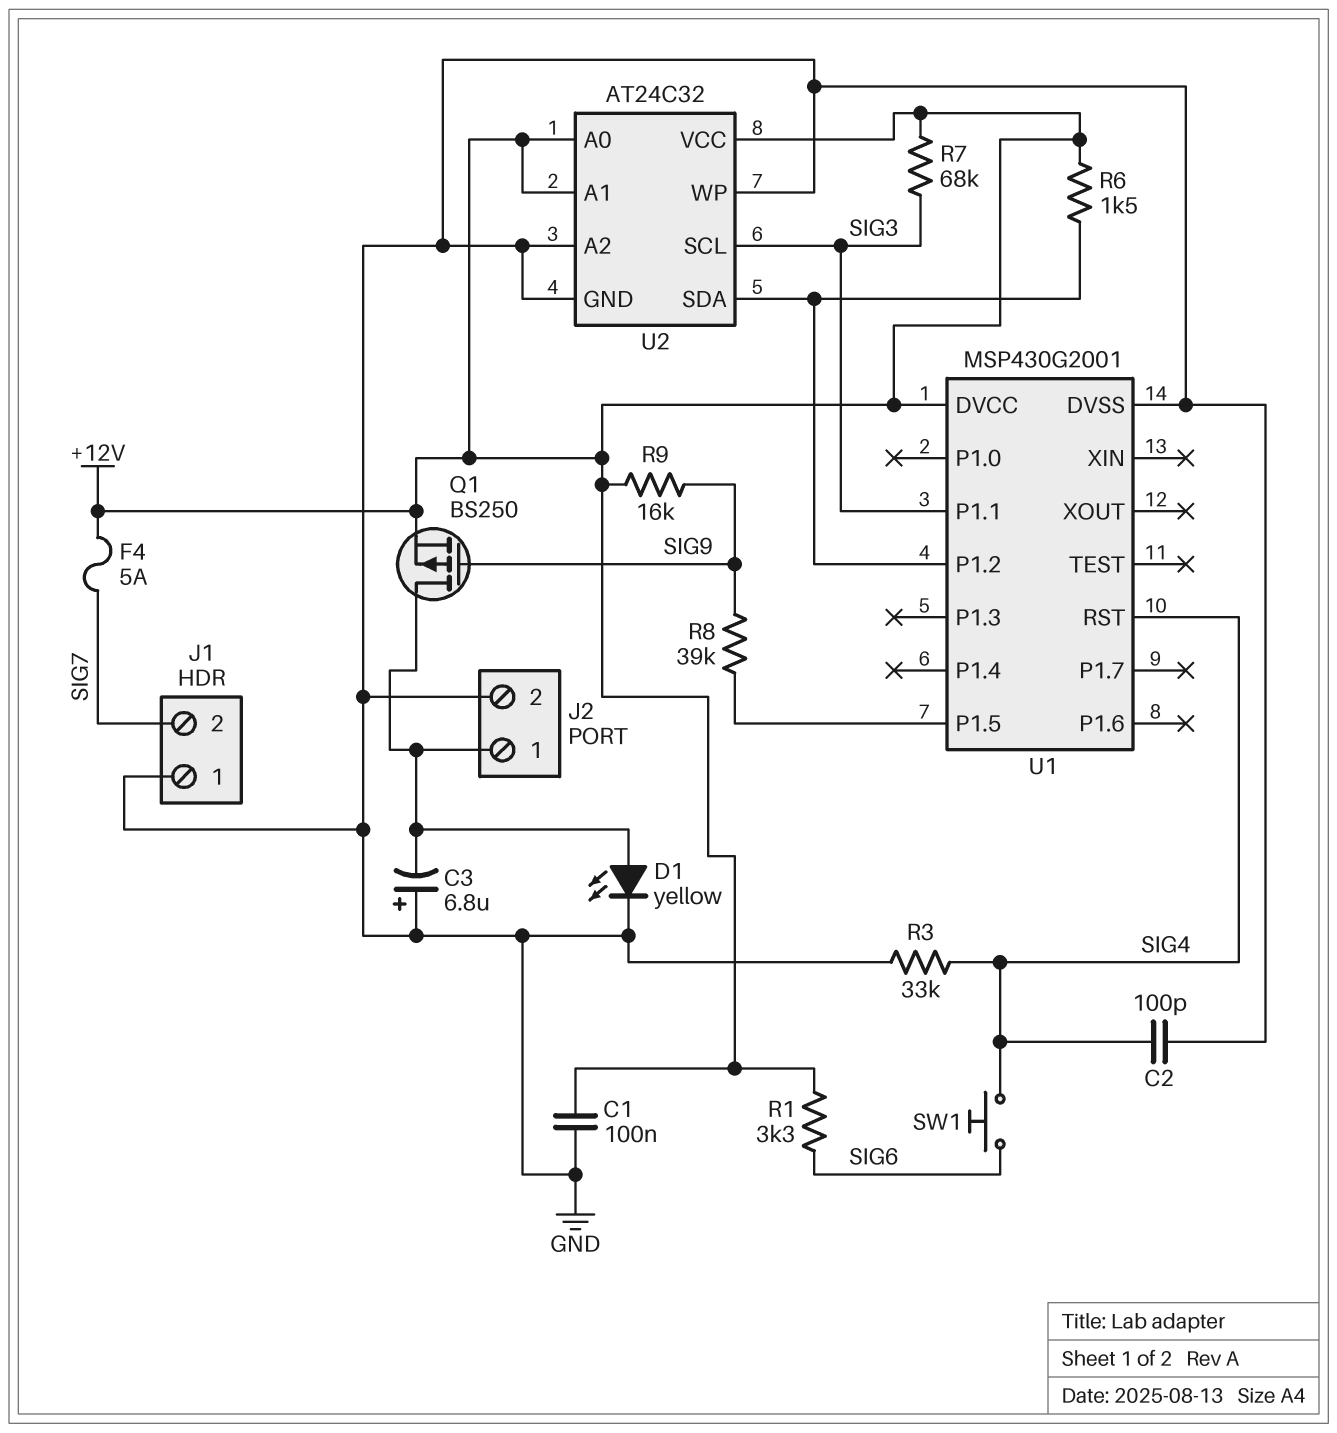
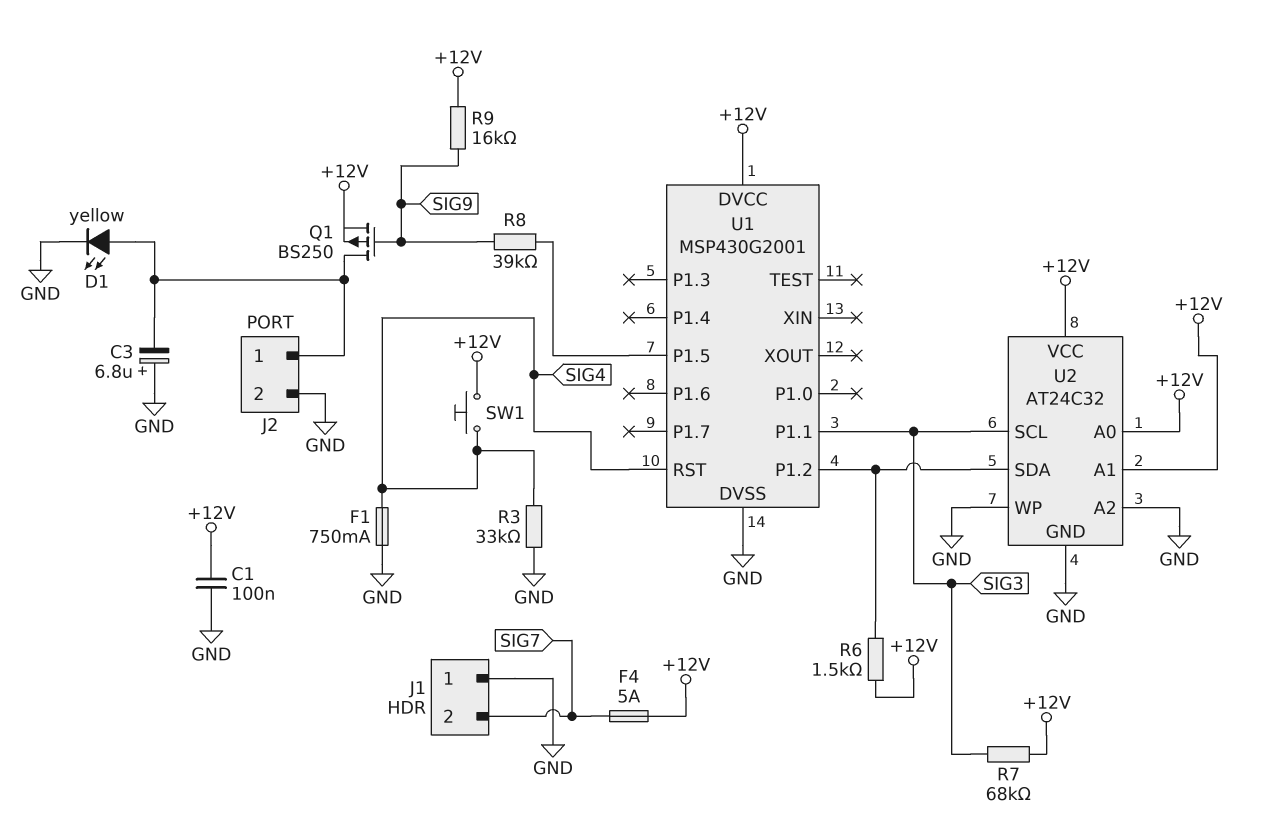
C2: 100pF (GND, SIG4) -> none
F1: none -> 750mA (GND, SIG4)
R1: 3.3k (+12V, SIG6) -> none
SW1: button (SIG4, SIG6) -> button (+12V, SIG4)

